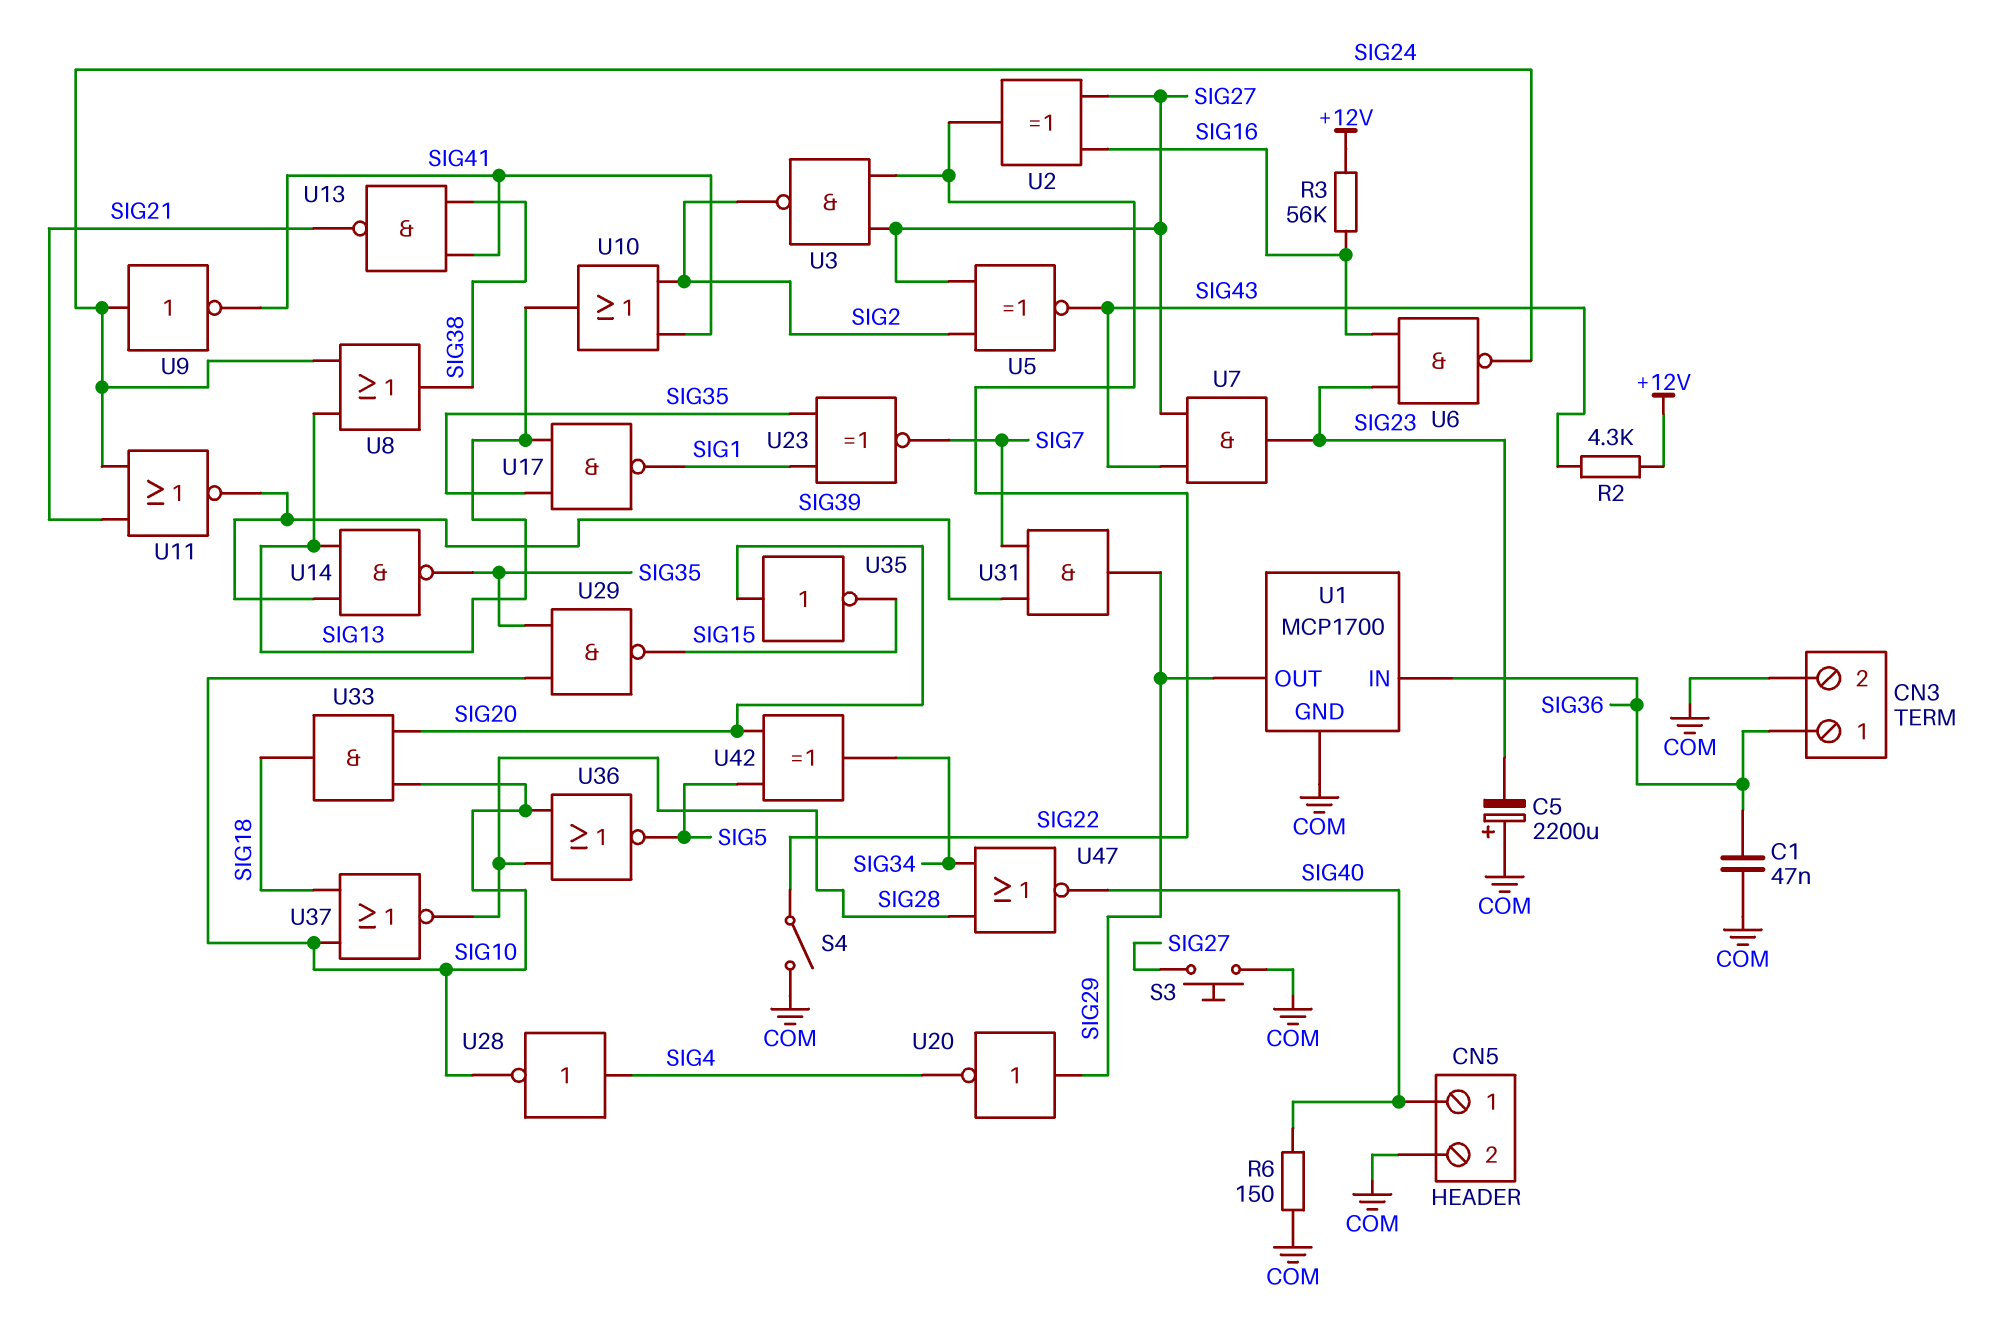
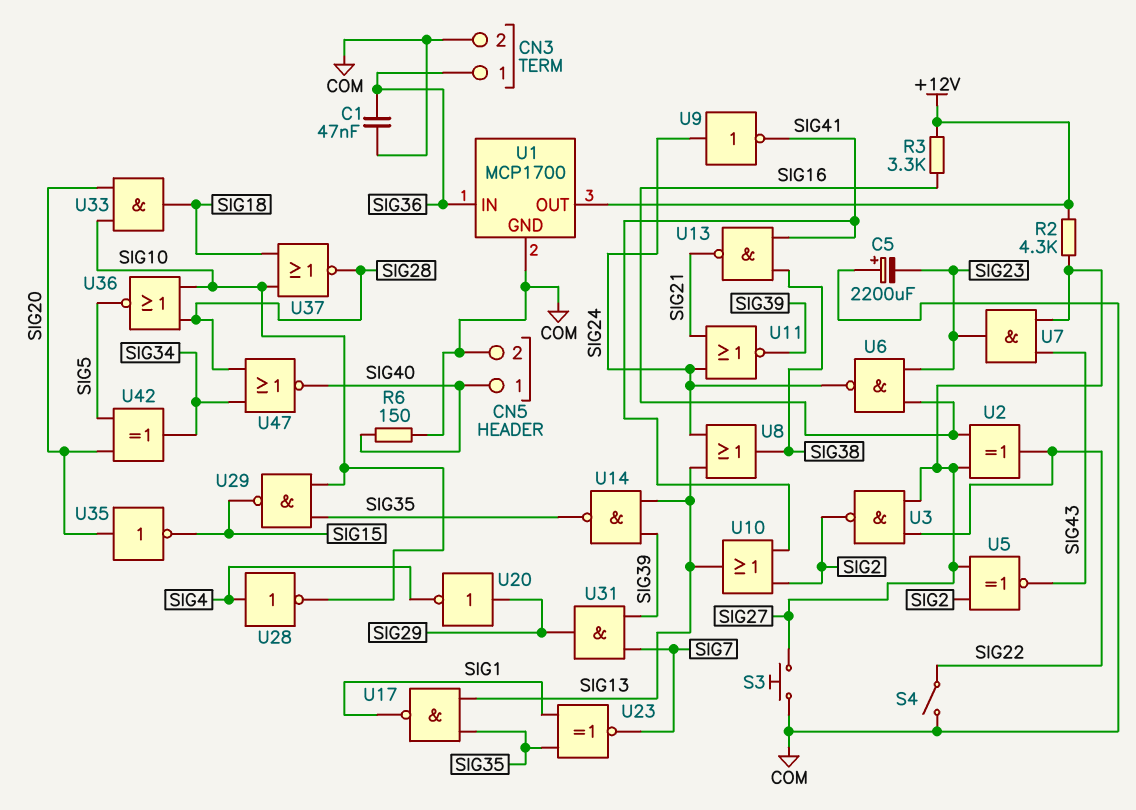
R2: 4.3k (+12V, SIG43) -> 4.3k (+12V, SIG27)
R3: 56k (+12V, SIG16) -> 3.3k (+12V, SIG16)
U1 pin OUT: SIG29 -> +12V

